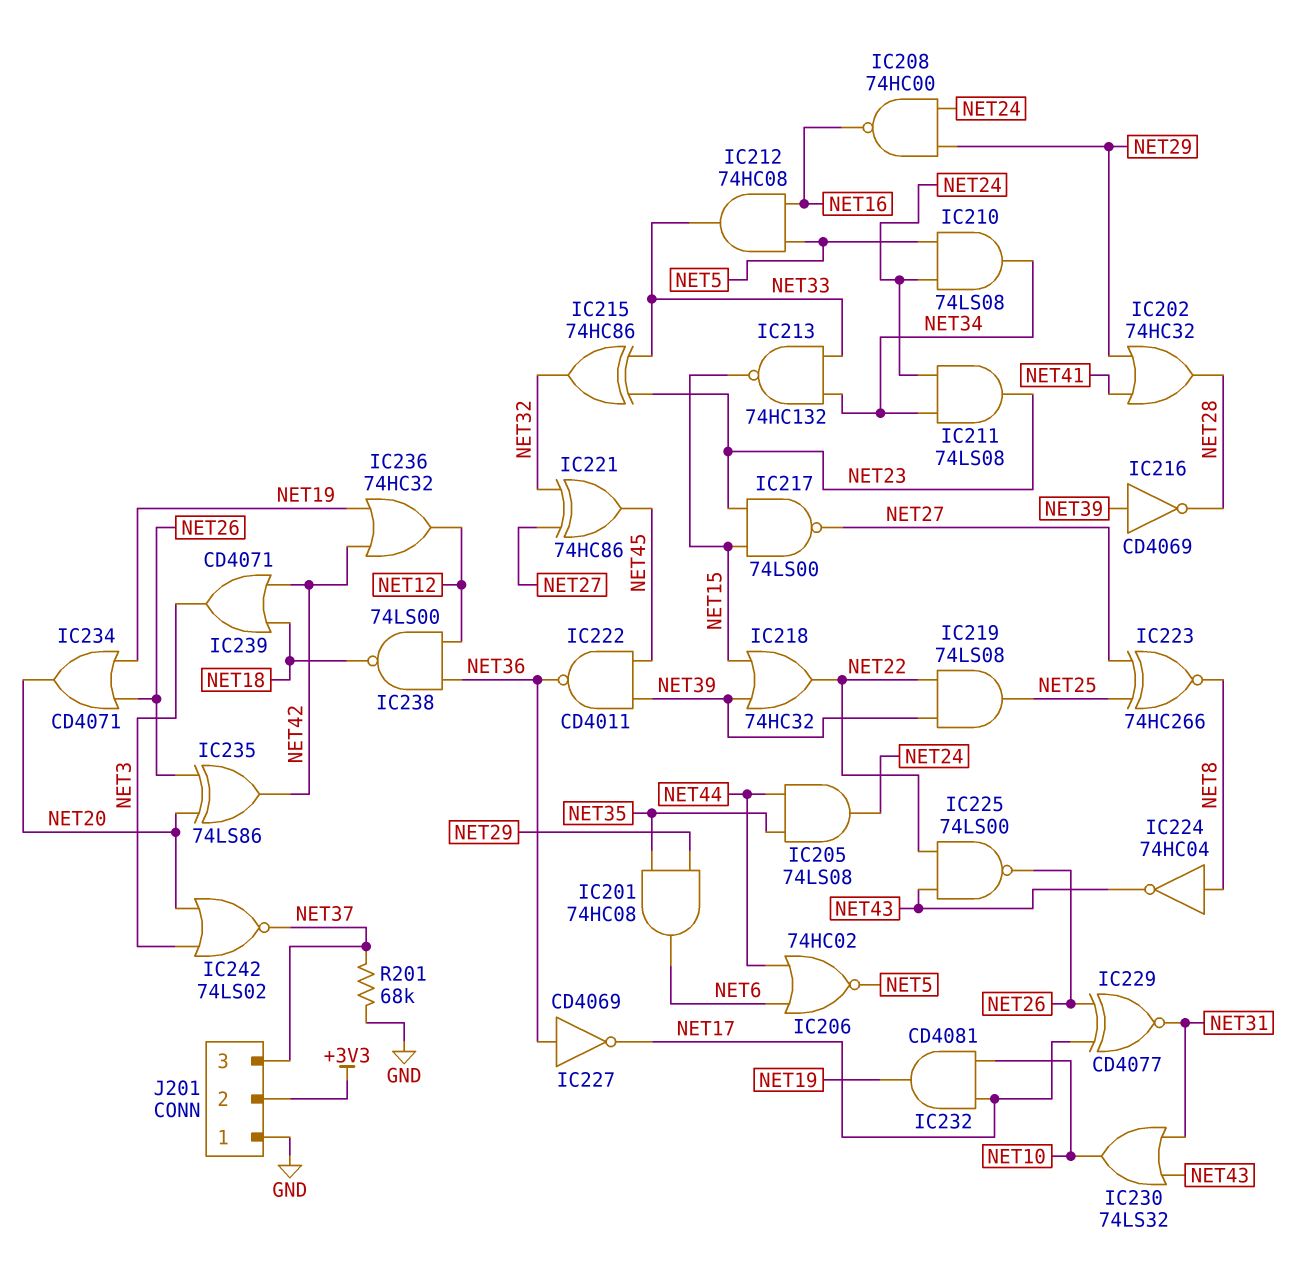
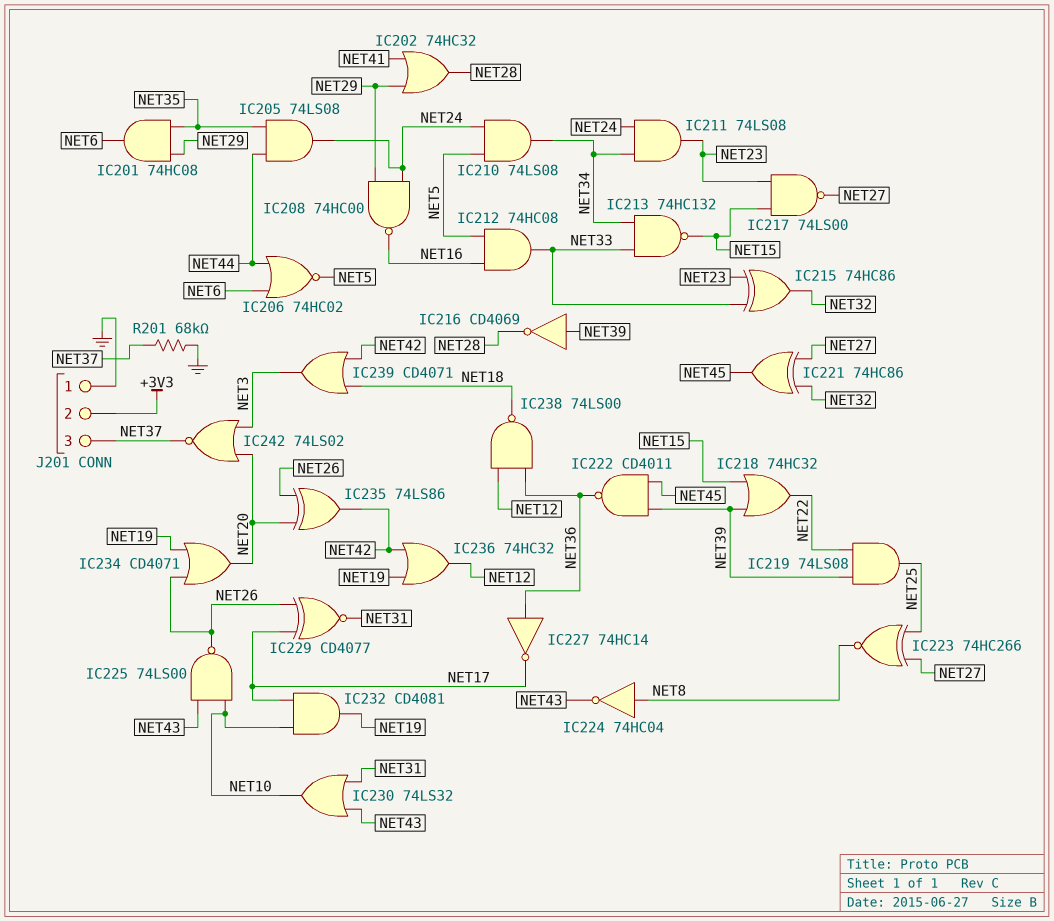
IC225: NAND 74LS00 (in NET22, in NET43, out NET26) -> NAND 74LS00 (in NET10, in NET43, out NET26)
IC227: NOT CD4069 (in NET36, out NET17) -> NOT 74HC14 (in NET36, out NET17)

